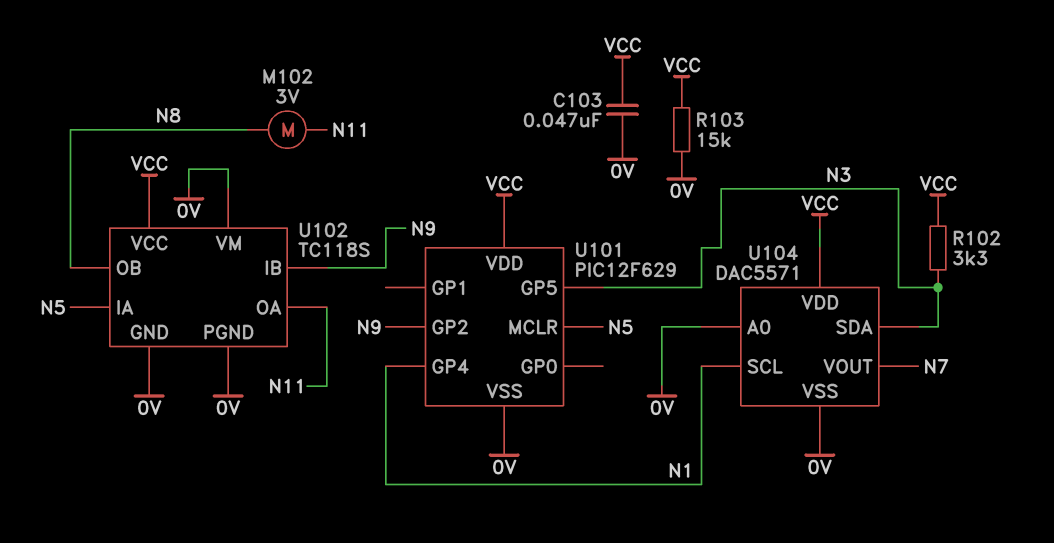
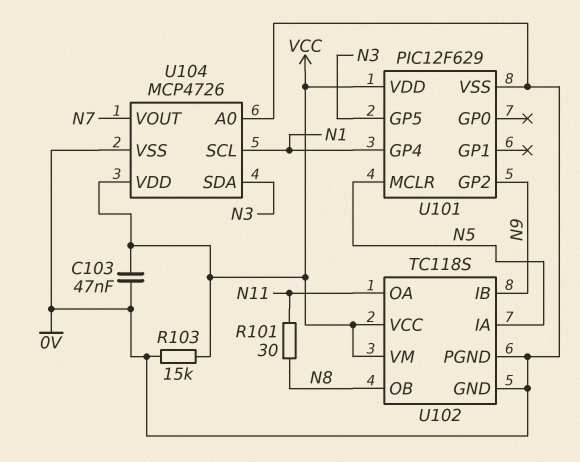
M102: motor 3V (N8, N11) -> none
R101: none -> 30 (N8, N11)
R102: 3.3k (N3, VCC) -> none
U102 pin VM: 0V -> VCC
U104: DAC5571 -> MCP4726

